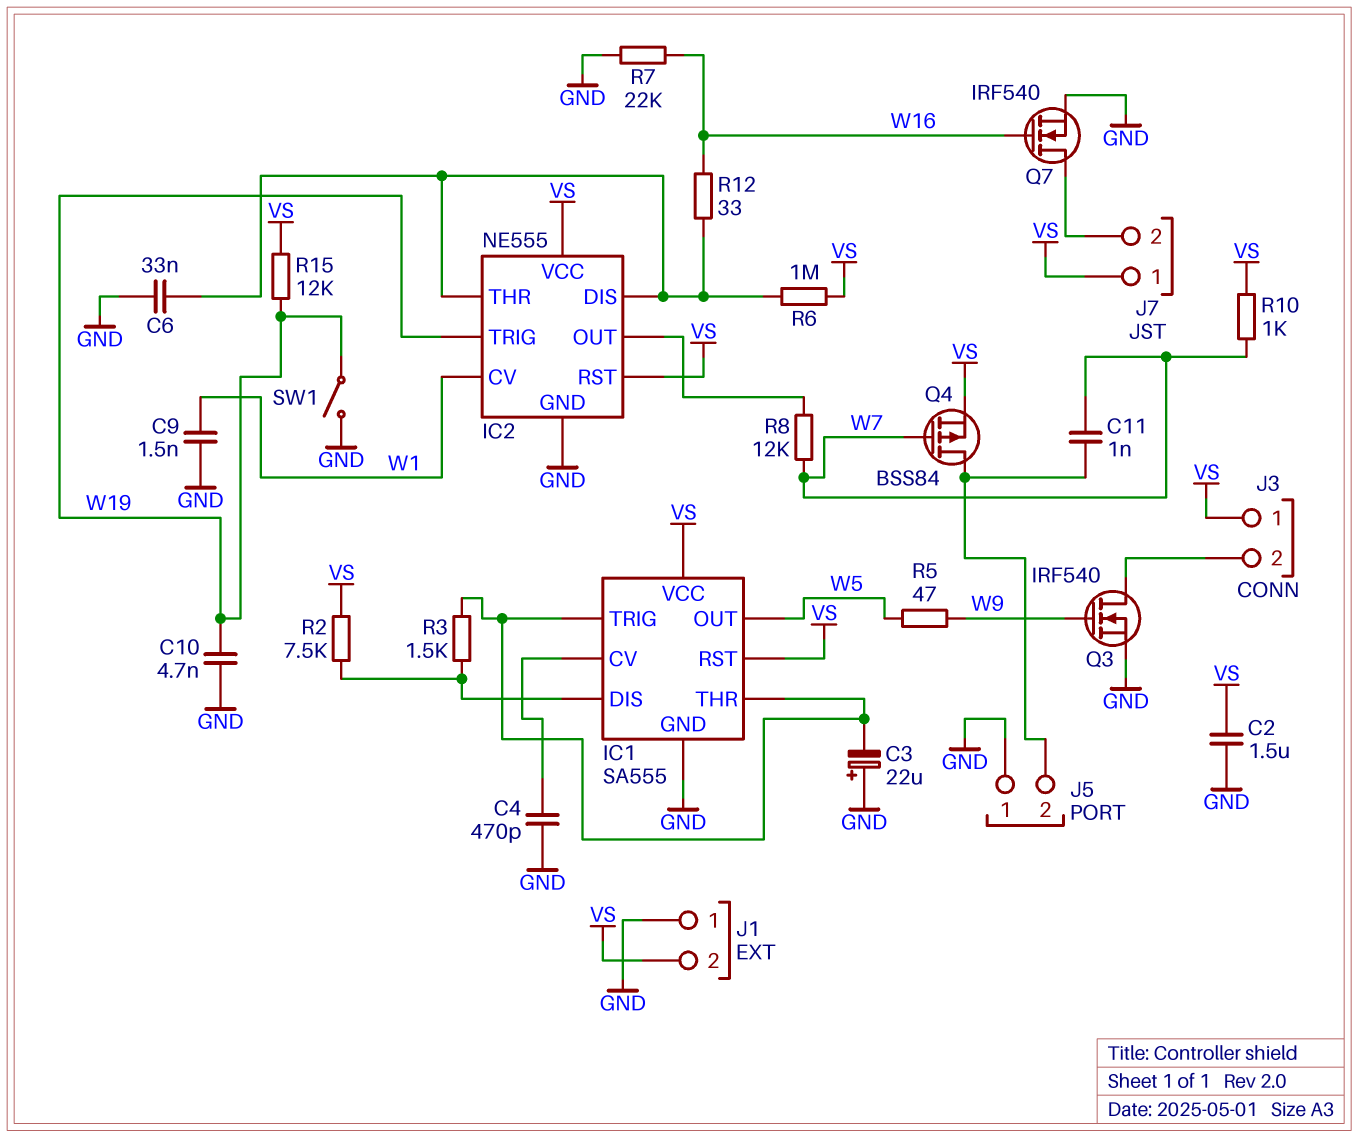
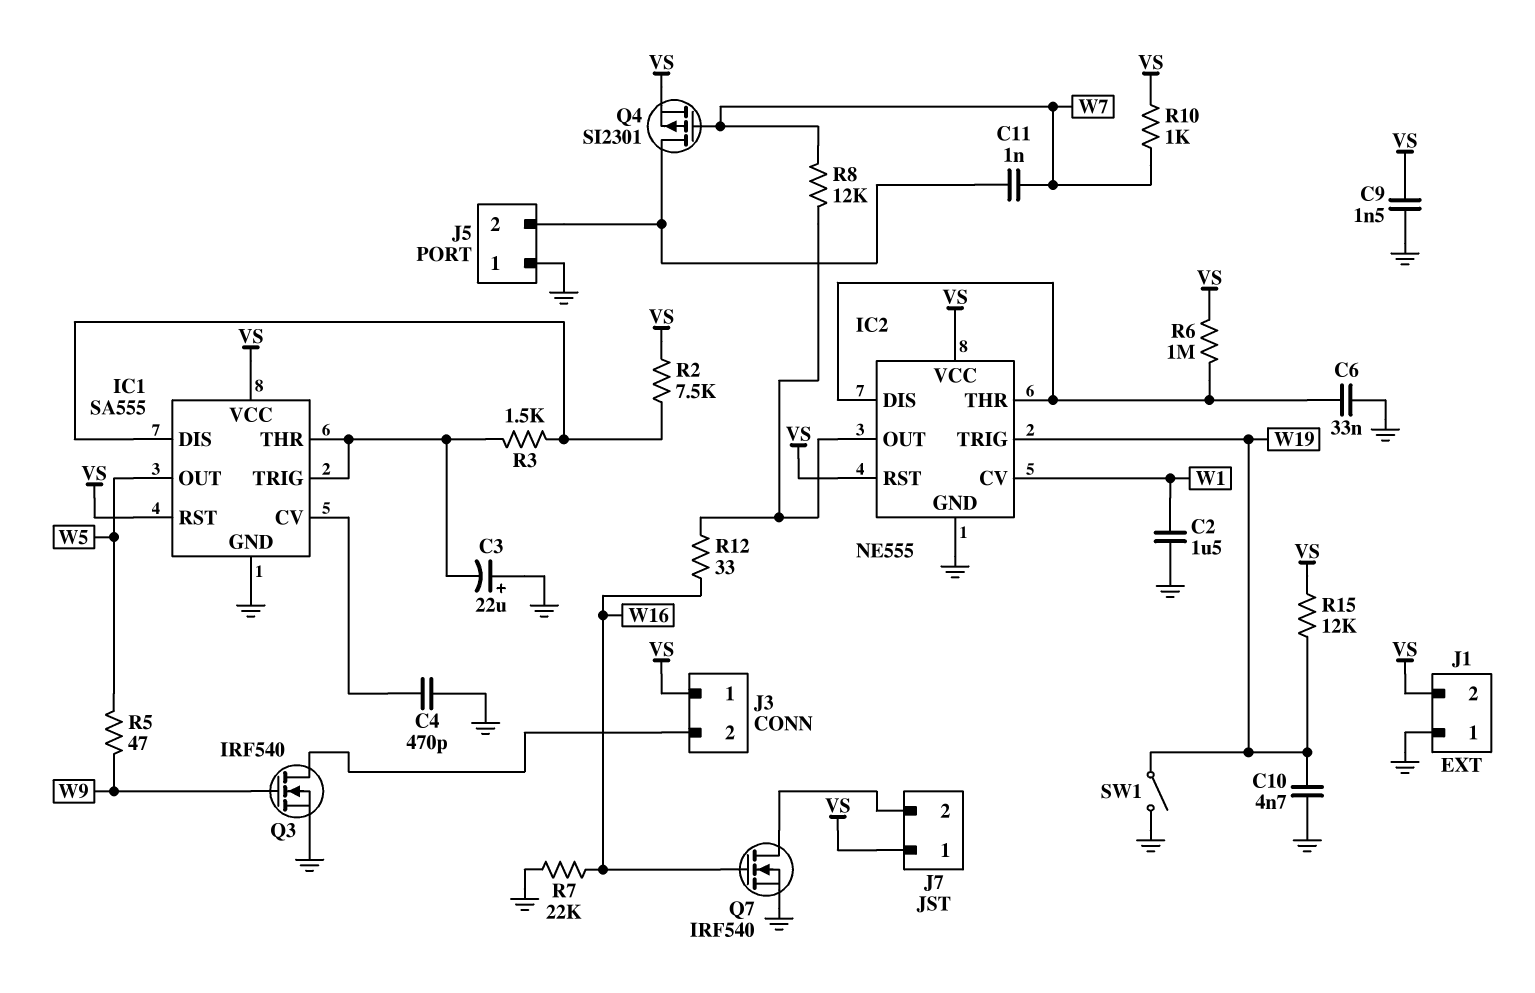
C2: 1.5uF (GND, VS) -> 1.5uF (GND, W1)
C9: 1.5nF (GND, W1) -> 1.5nF (GND, VS)
Q4: PMOS BSS84 (G W7, D J5/2, S VS) -> PMOS SI2301 (G W7, D J5/2, S VS)
R12: 33 (IC2/DIS, W16) -> 33 (IC2/OUT, W16)

